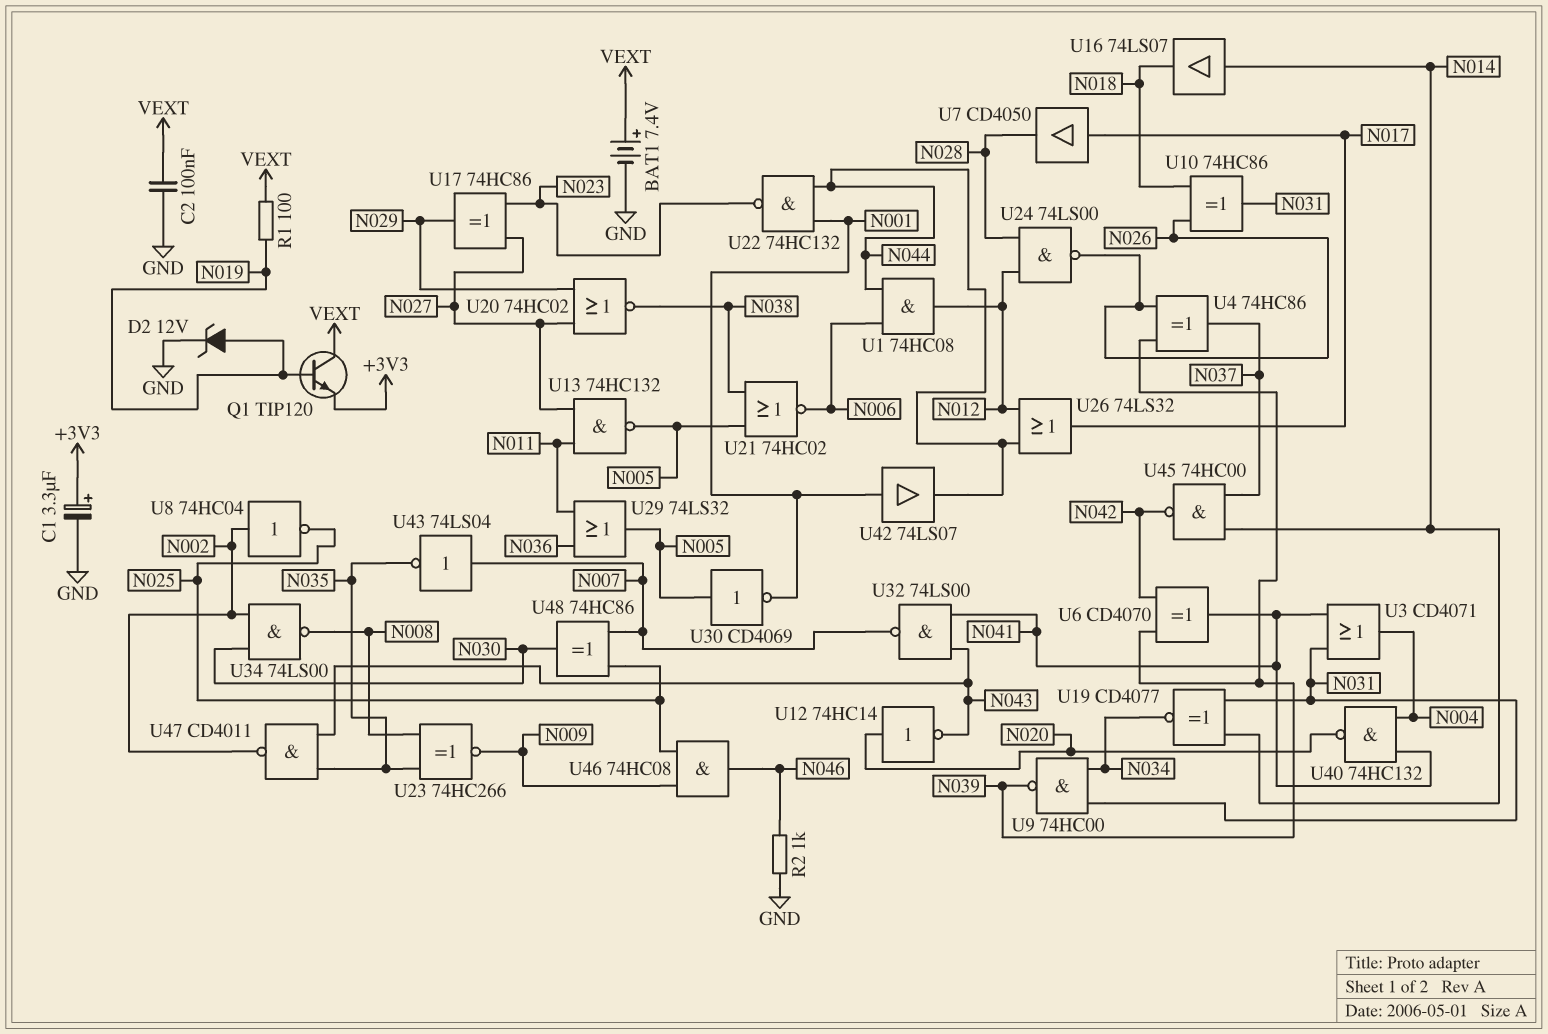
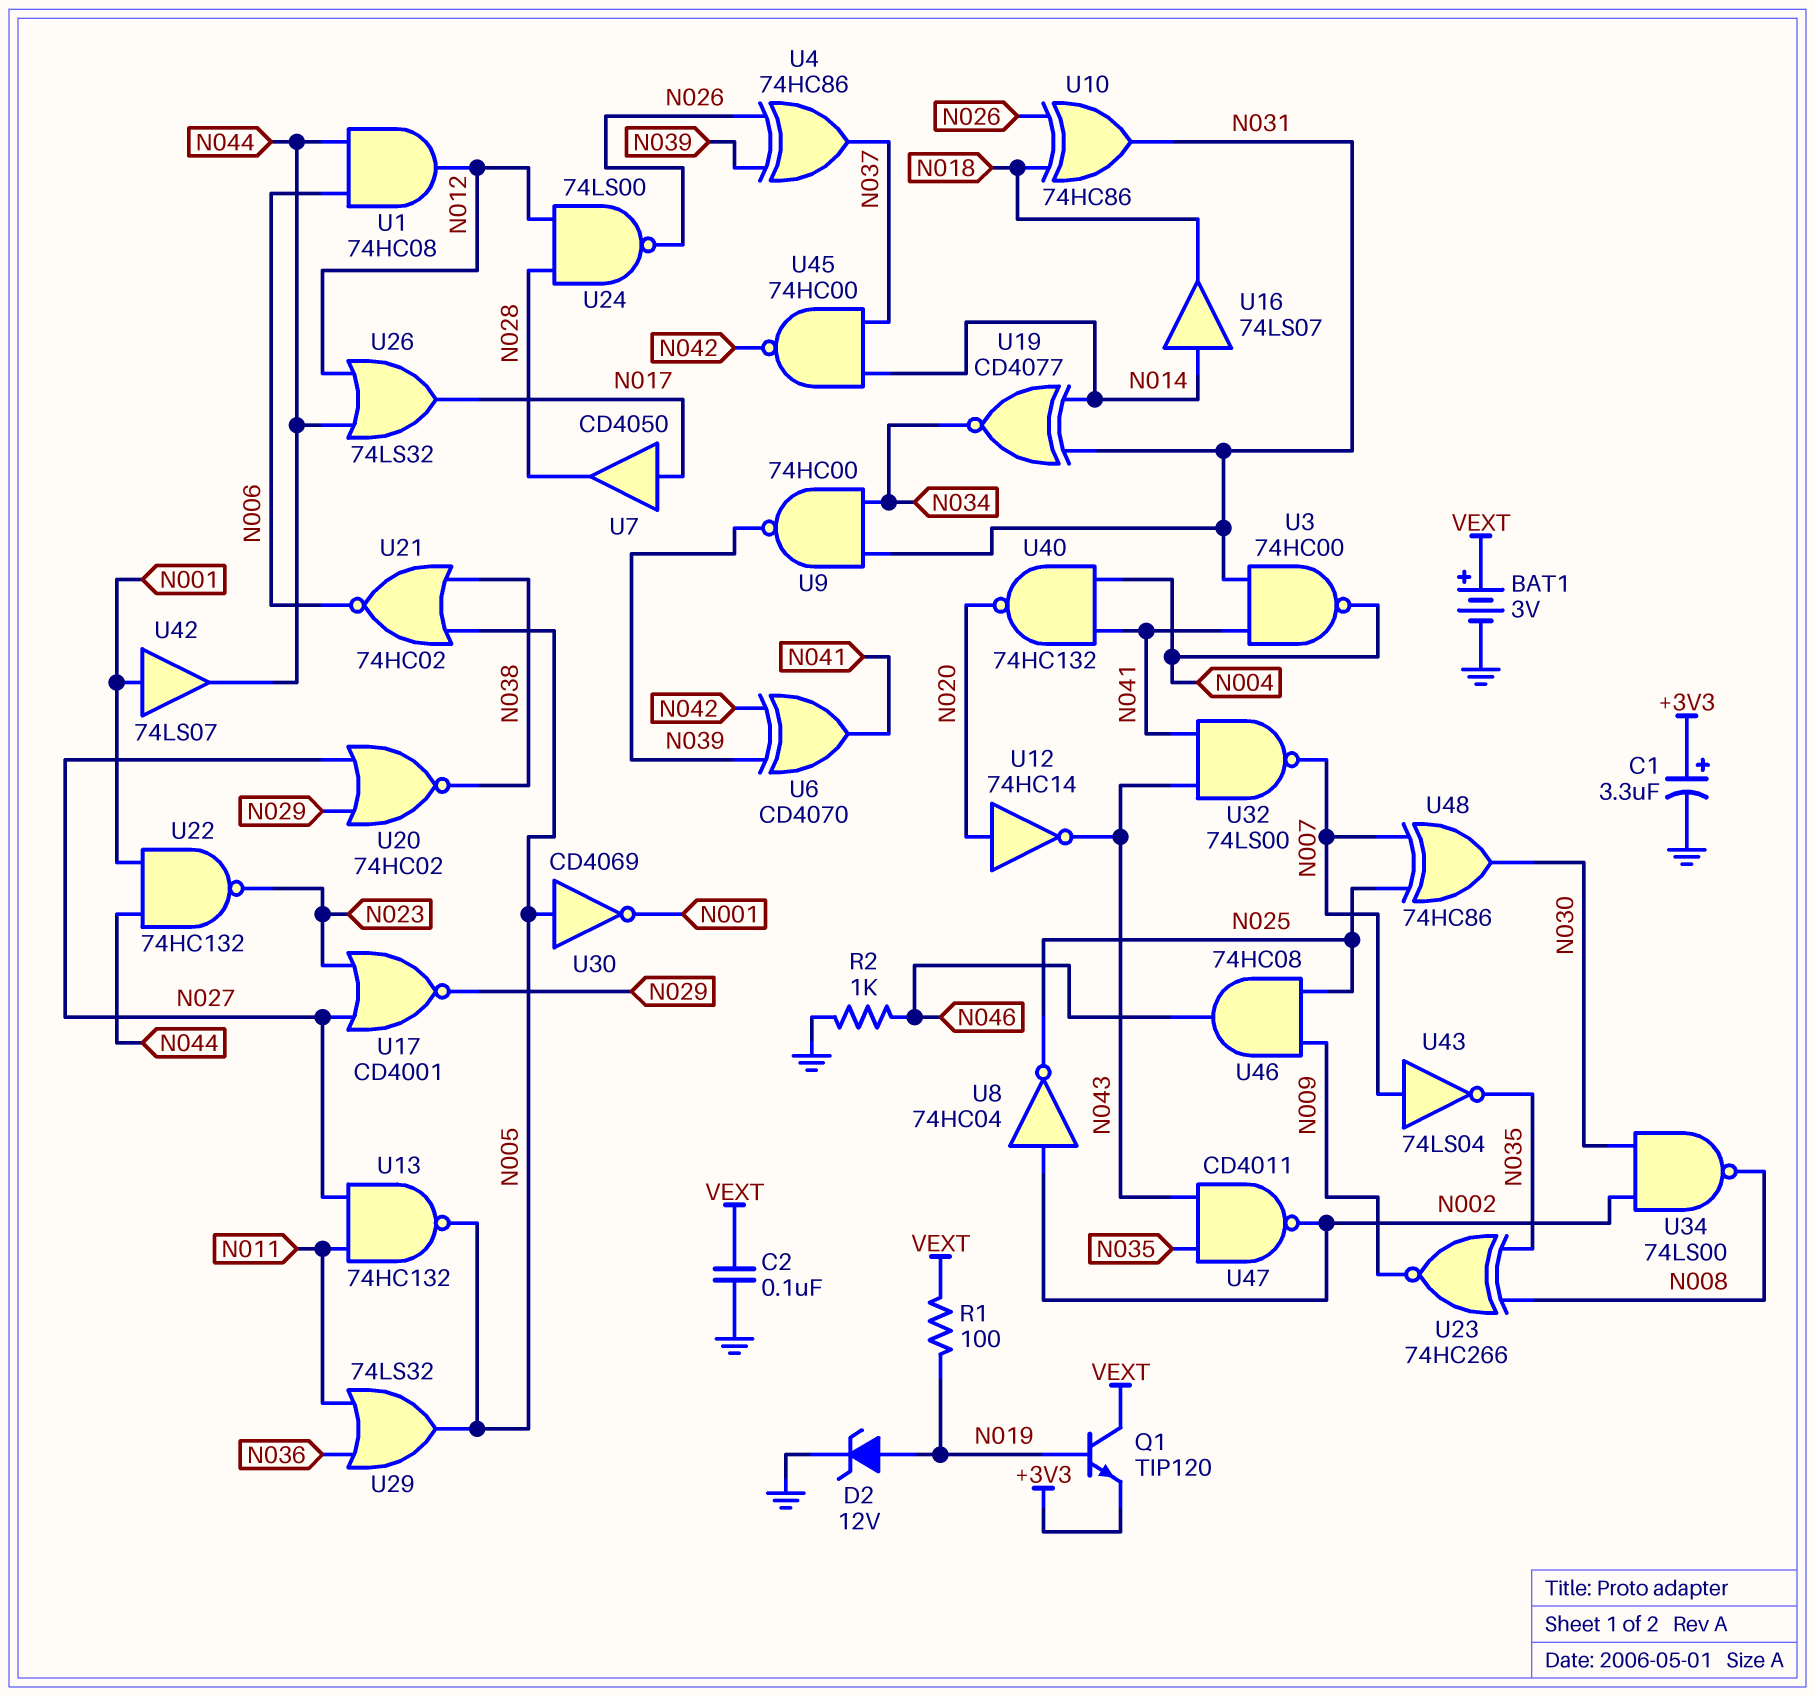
BAT1: 7.4V (plus VEXT, minus GND) -> 3V (plus VEXT, minus GND)
U3: OR CD4071 (in N031, in N041, out N004) -> NAND 74HC00 (in N031, in N041, out N004)
U17: XOR 74HC86 (in N023, in N027, out N029) -> NOR CD4001 (in N023, in N027, out N029)

